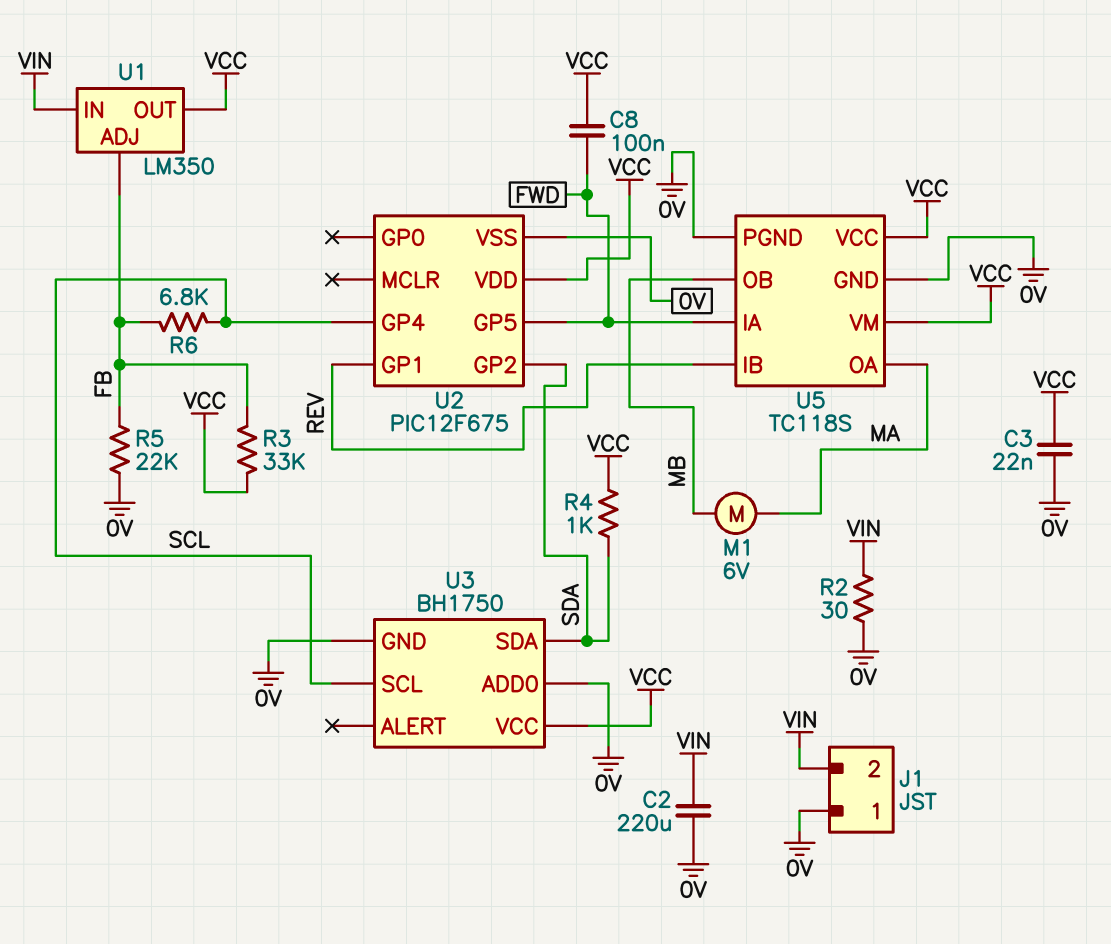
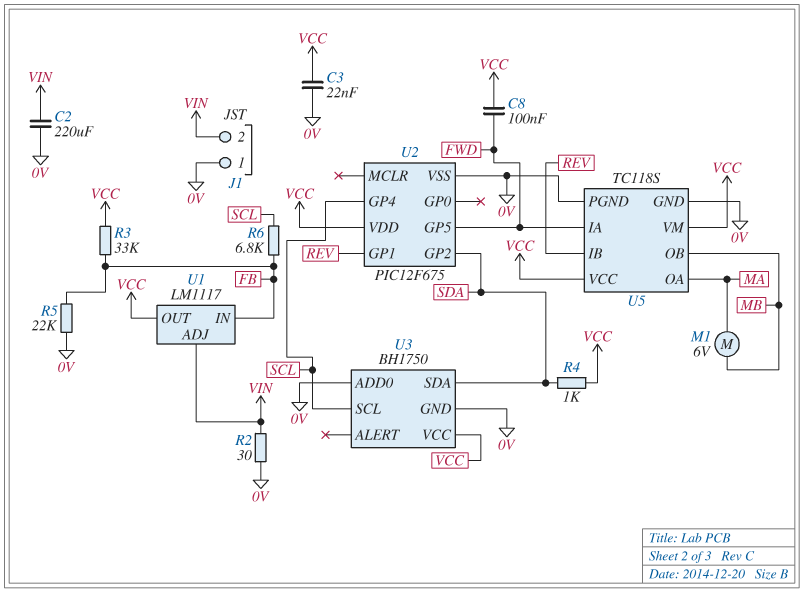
U1: LM350 -> LM1117
U1 pin ADJ: FB -> VIN
U1 pin IN: VIN -> FB

